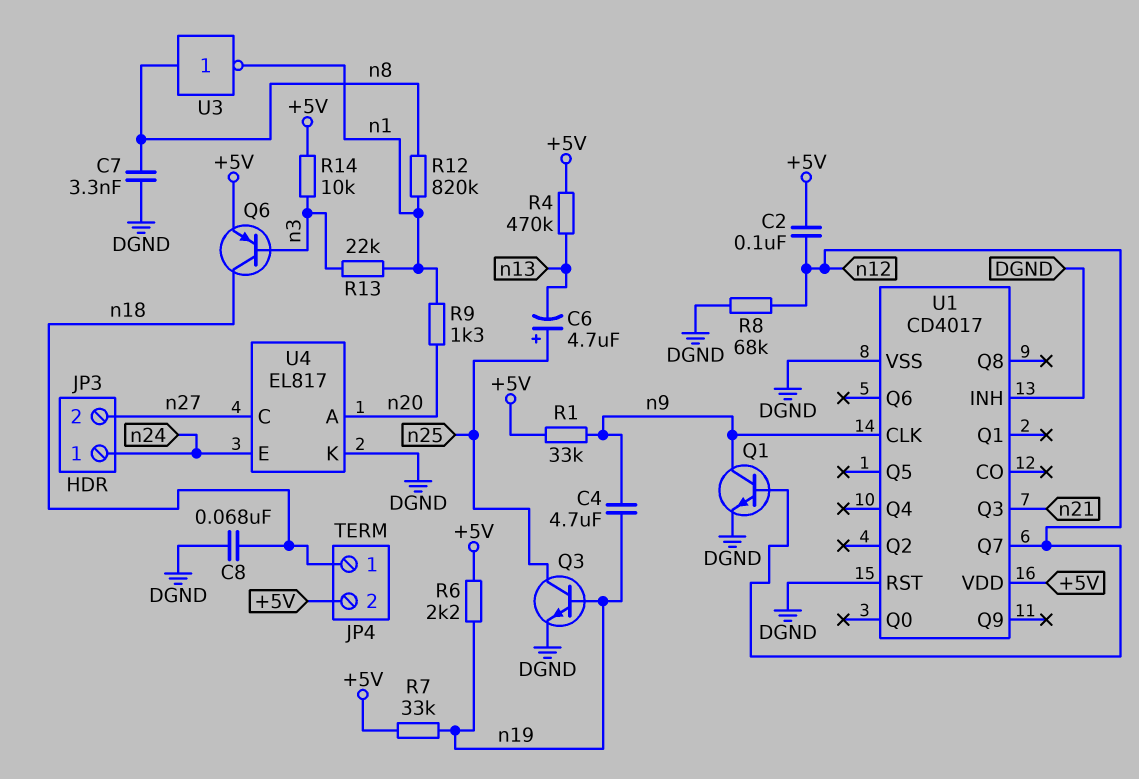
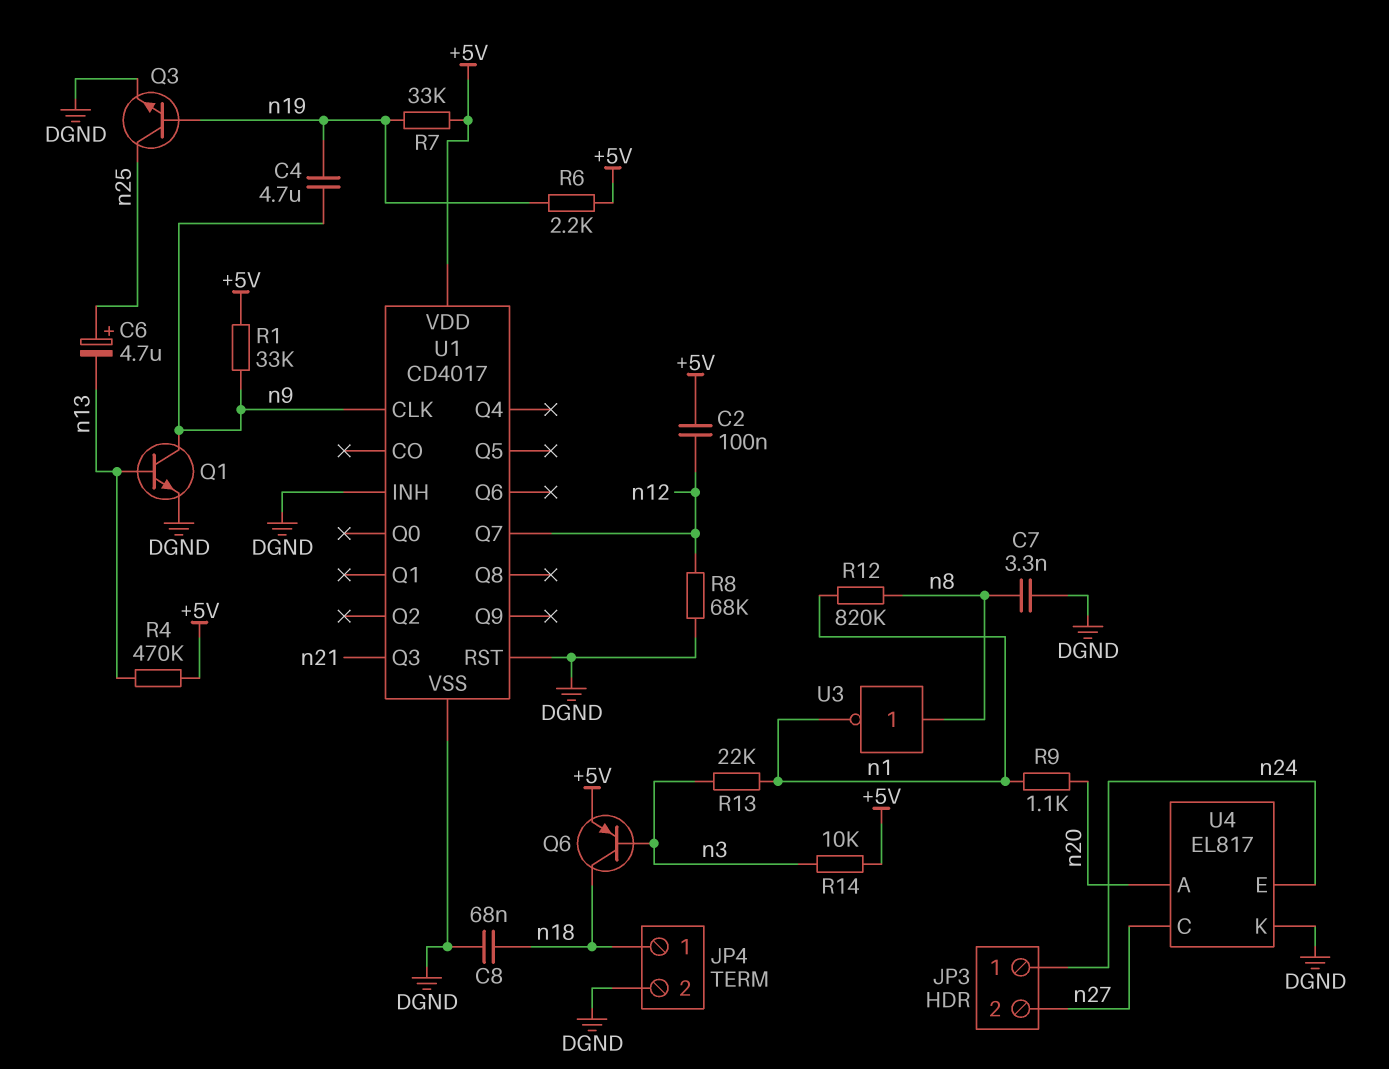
JP4 pin 2: +5V -> DGND
Q1: NPN (B n12, C n9, E DGND) -> NPN (B n13, C n9, E DGND)
R9: 1.3k (n1, n20) -> 1.1k (n1, n20)

